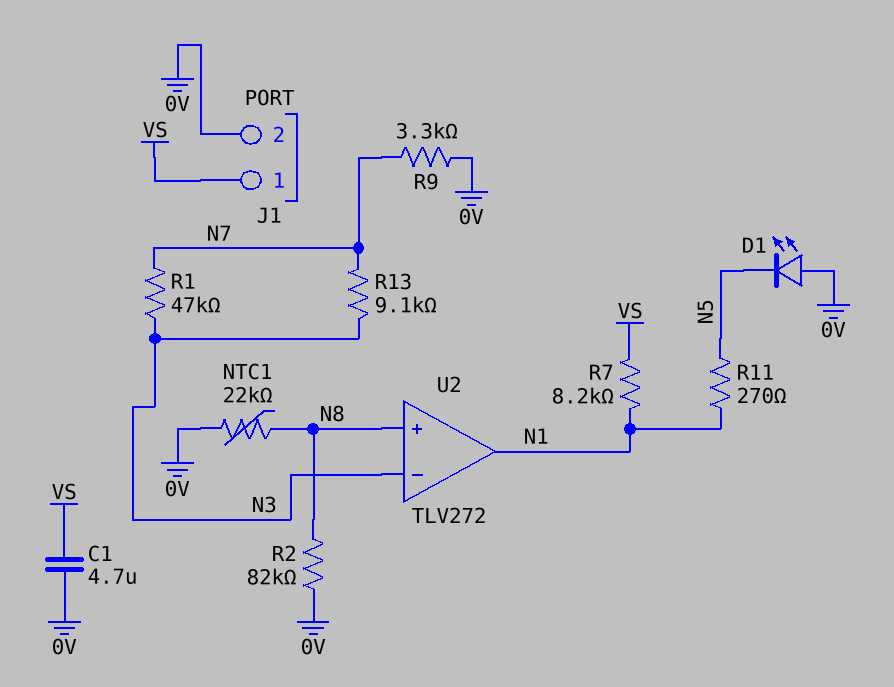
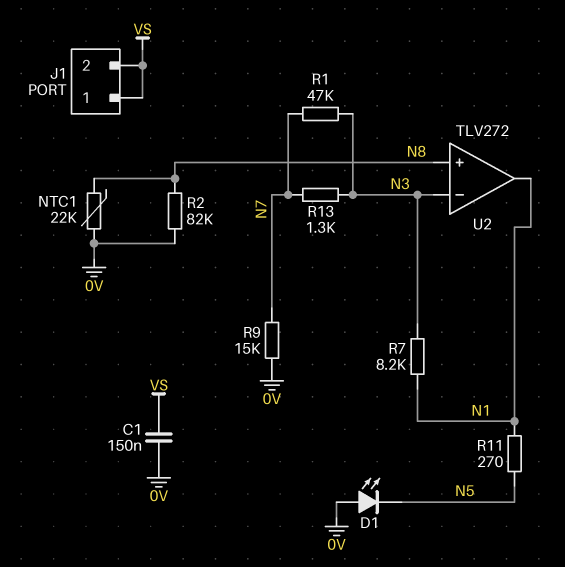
C1: 4.7uF (0V, VS) -> 150nF (0V, VS)
J1 pin 2: 0V -> VS
R7: 8.2k (N1, VS) -> 8.2k (N1, N3)
R9: 3.3k (0V, N7) -> 15k (0V, N7)
R13: 9.1k (N3, N7) -> 1.3k (N3, N7)

